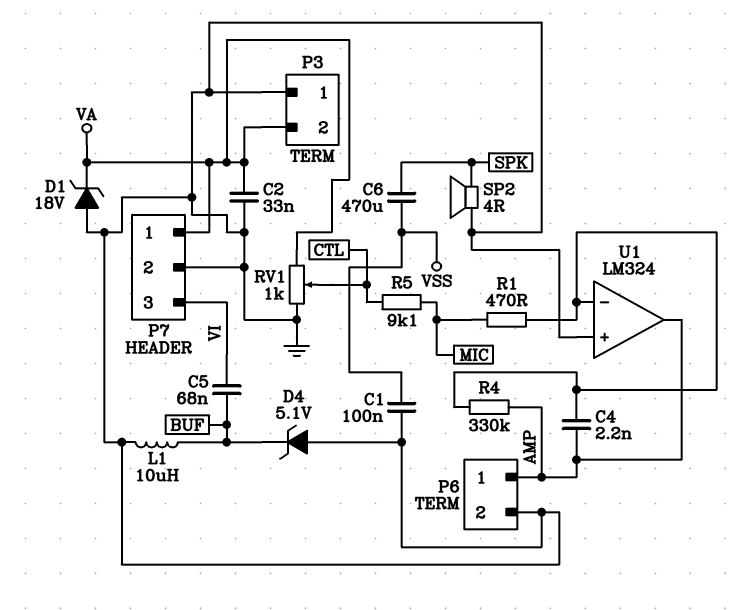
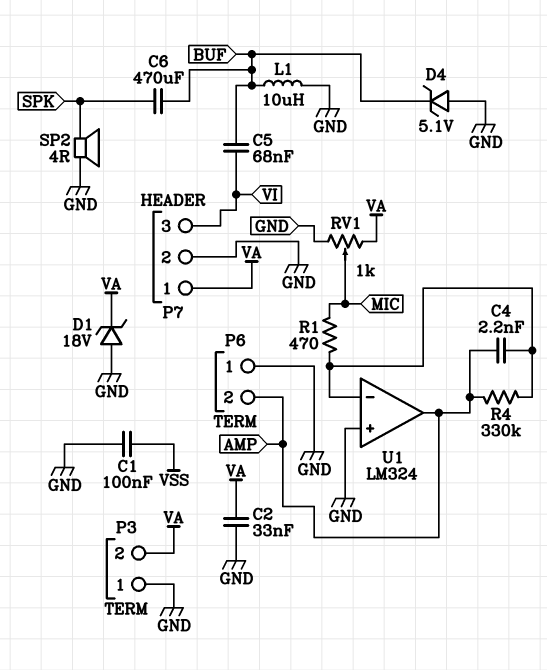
C6: 470uF (SPK, VSS) -> 470uF (BUF, SPK)
P6 pin 1: AMP -> GND
P6 pin 2: GND -> AMP
R5: 9.1k (CTL, MIC) -> none
RV1: 1k (GND, VA, wiper CTL) -> 1k (GND, VA, wiper MIC)

